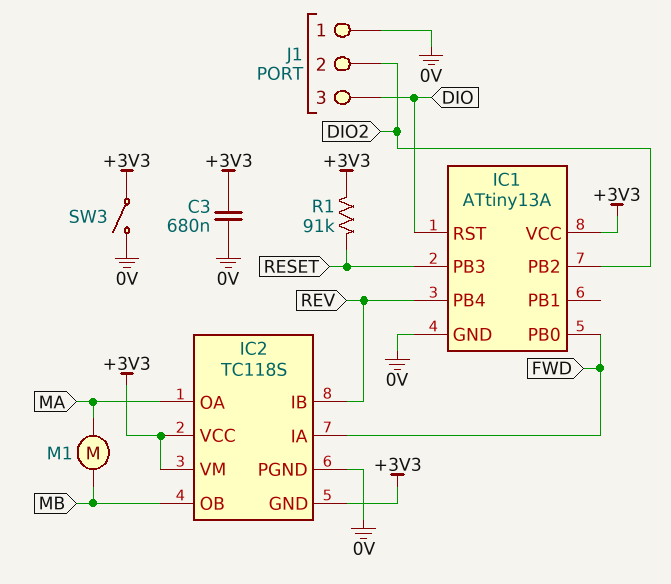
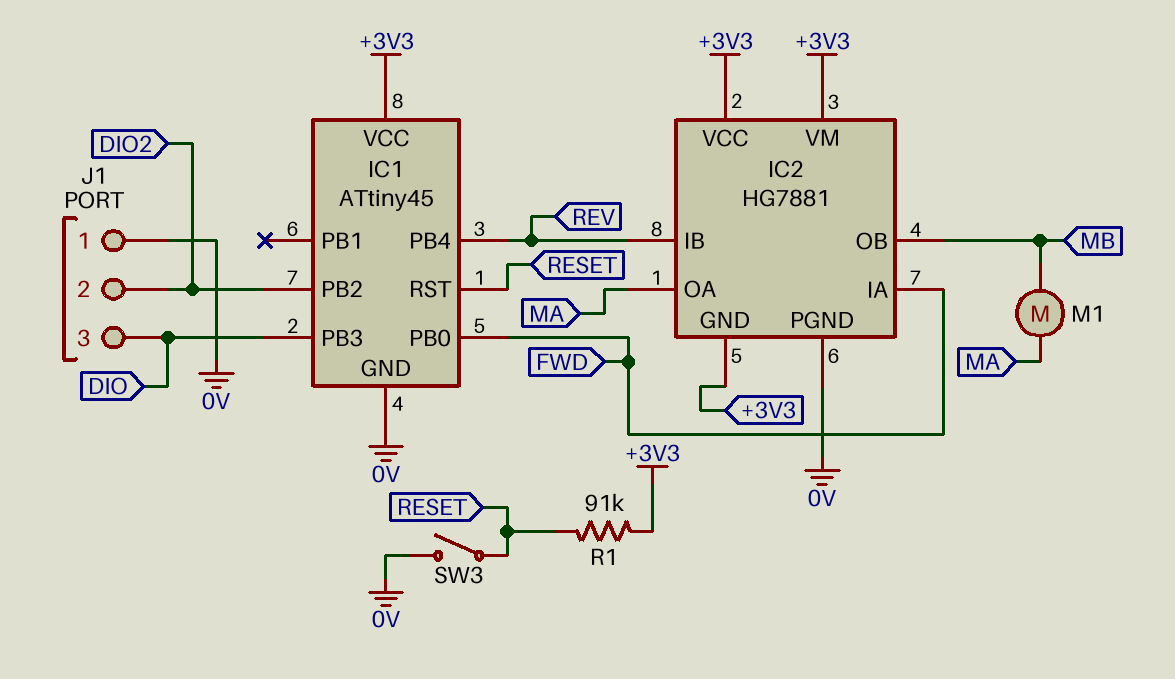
C3: 680nF (+3V3, 0V) -> none
IC1: ATtiny13A -> ATtiny45
IC1 pin PB3: RESET -> DIO
IC1 pin RST: DIO -> RESET
IC2: TC118S -> HG7881
SW3: switch (+3V3, 0V) -> switch (0V, RESET)

